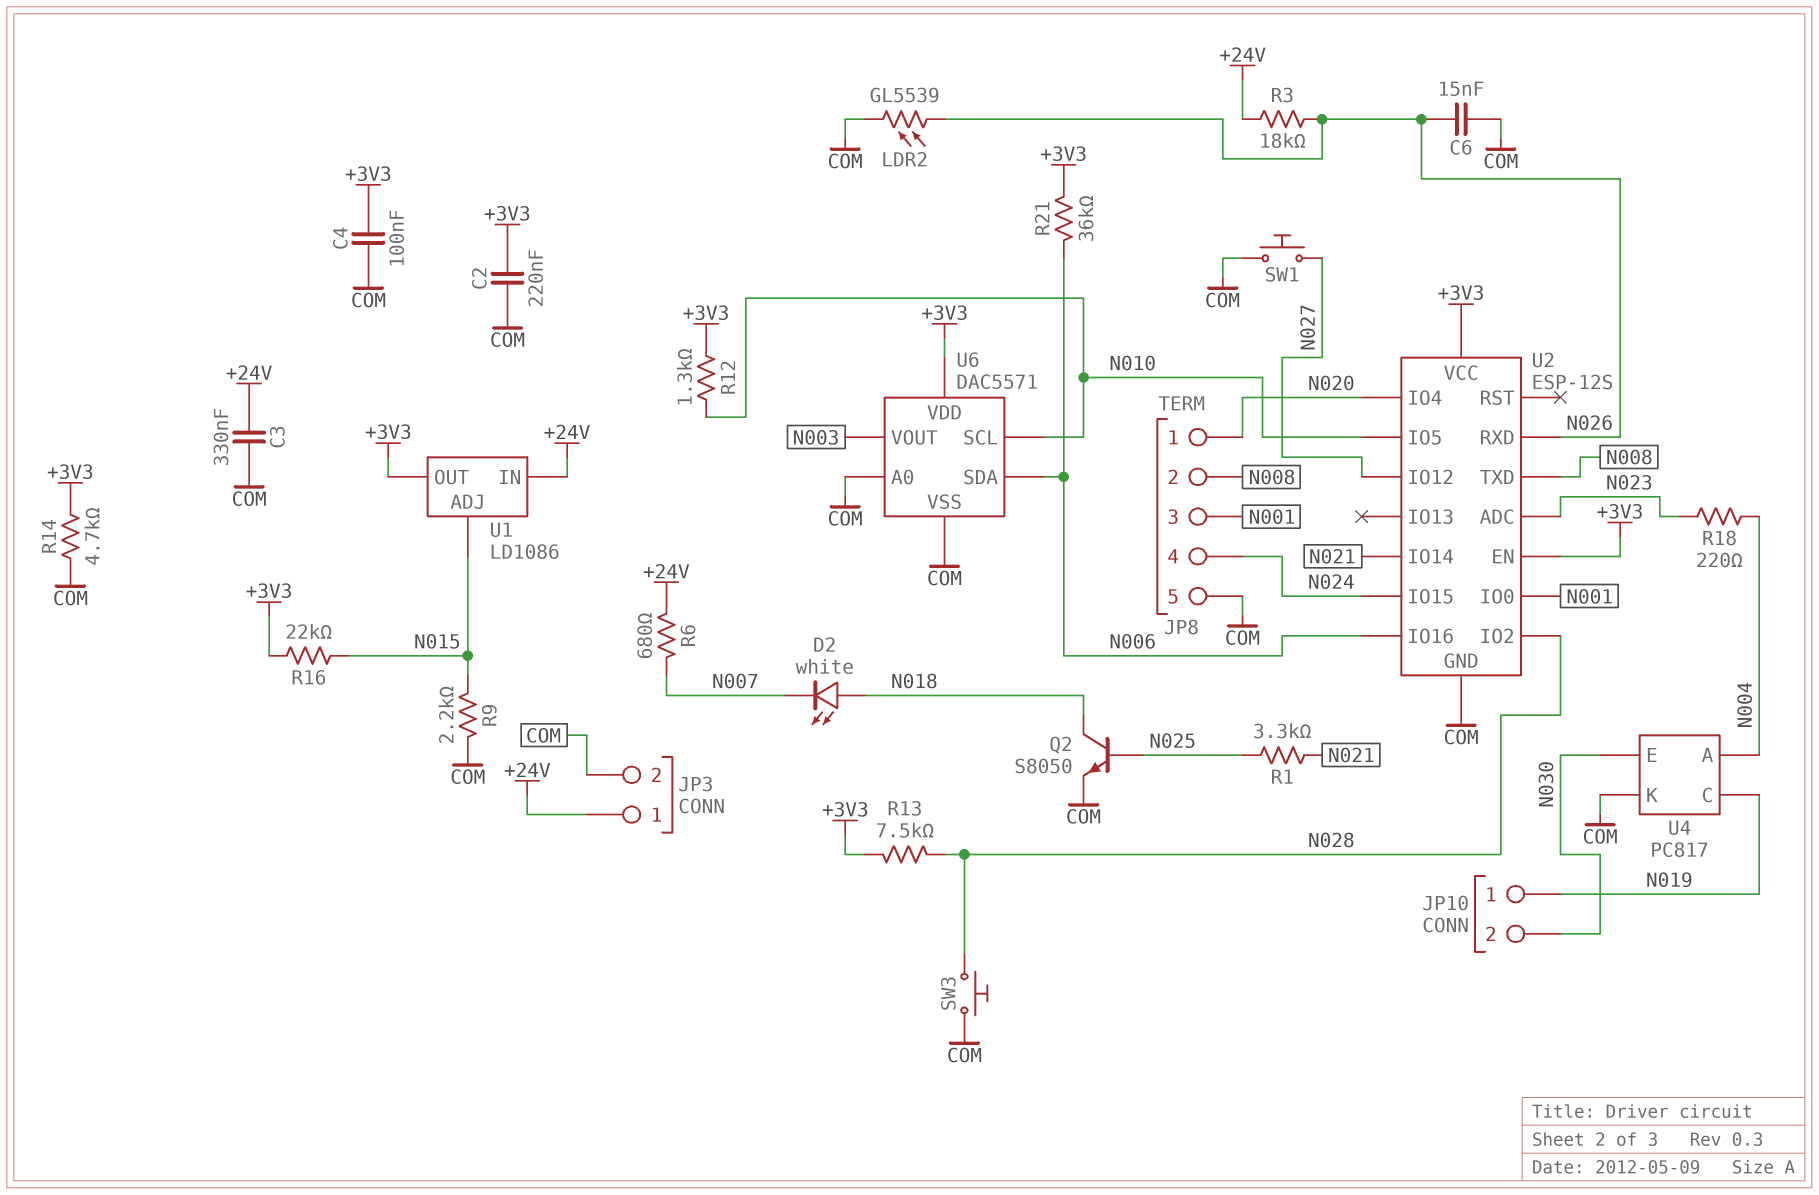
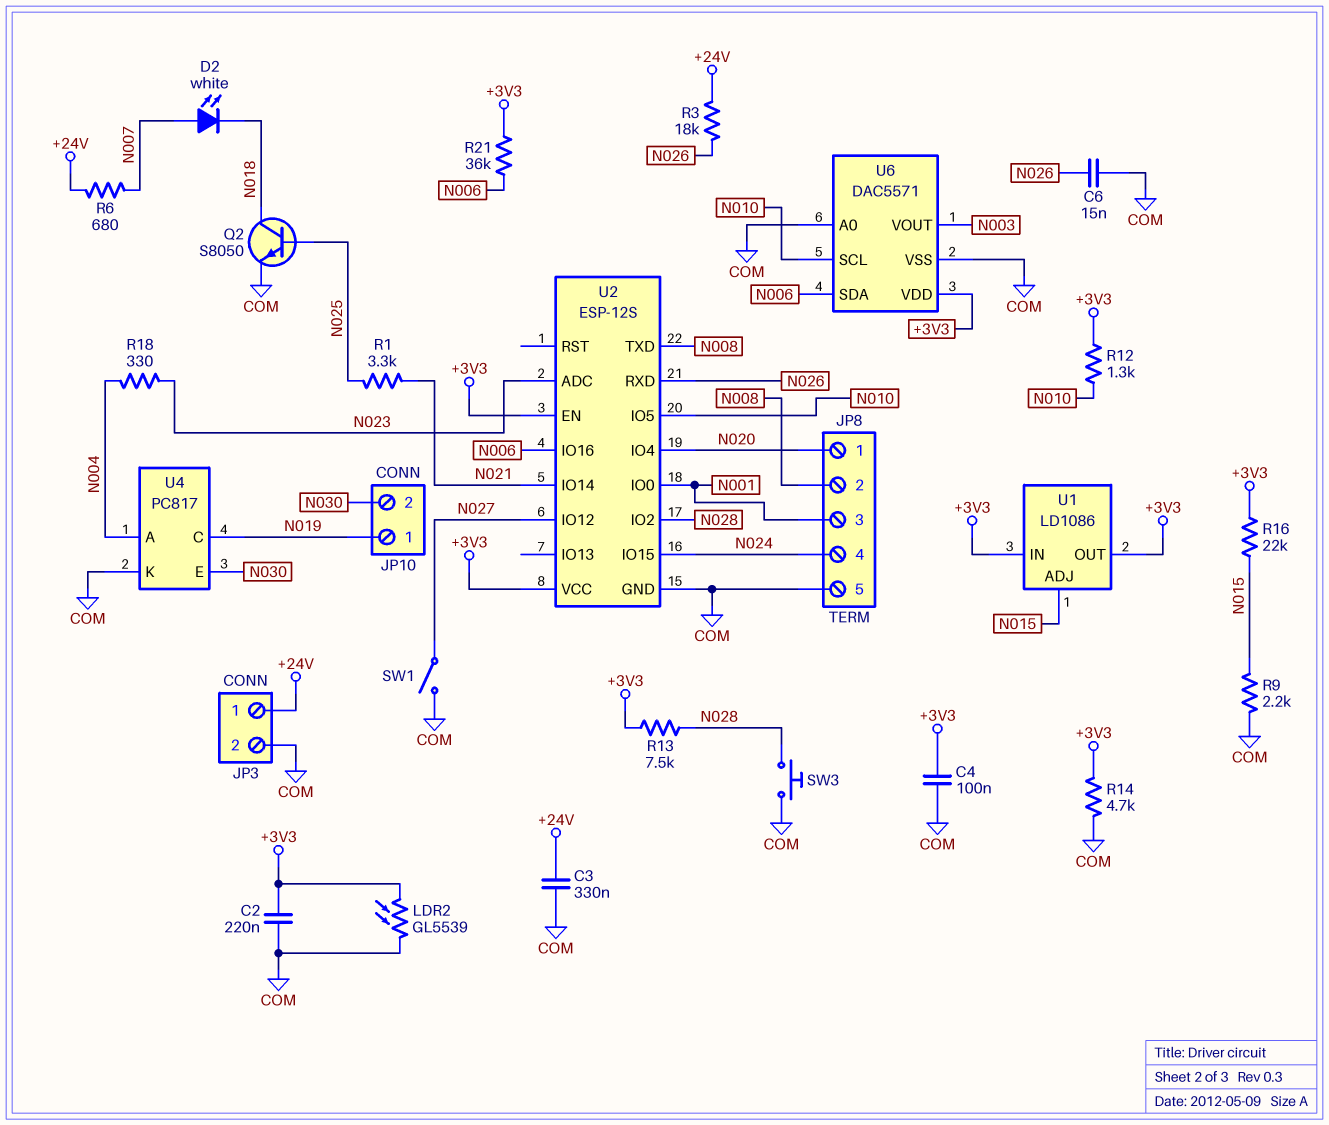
D2: LED white (A N018, K N007) -> LED white (A N007, K N018)
LDR2: GL5539 (COM, N026) -> GL5539 (+3V3, COM)
R18: 220 (N004, N023) -> 330 (N004, N023)
SW1: button (COM, N027) -> switch (COM, N027)
U1 pin IN: +24V -> +3V3

